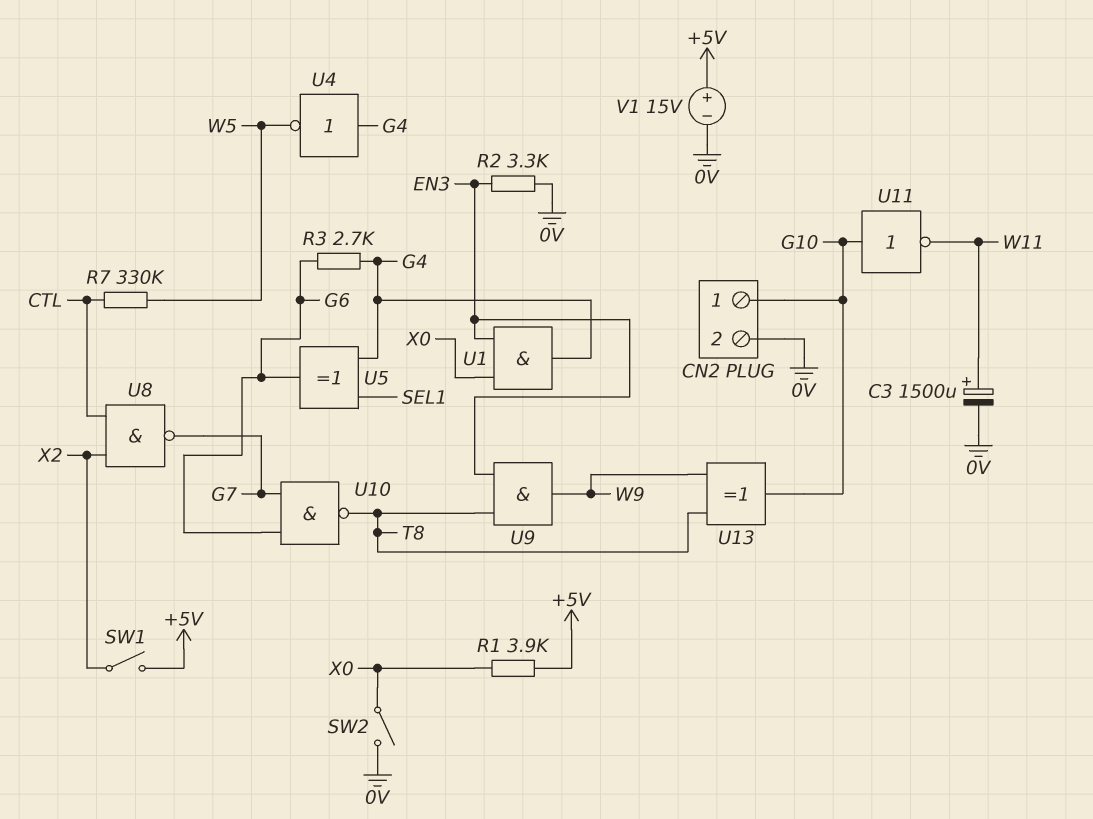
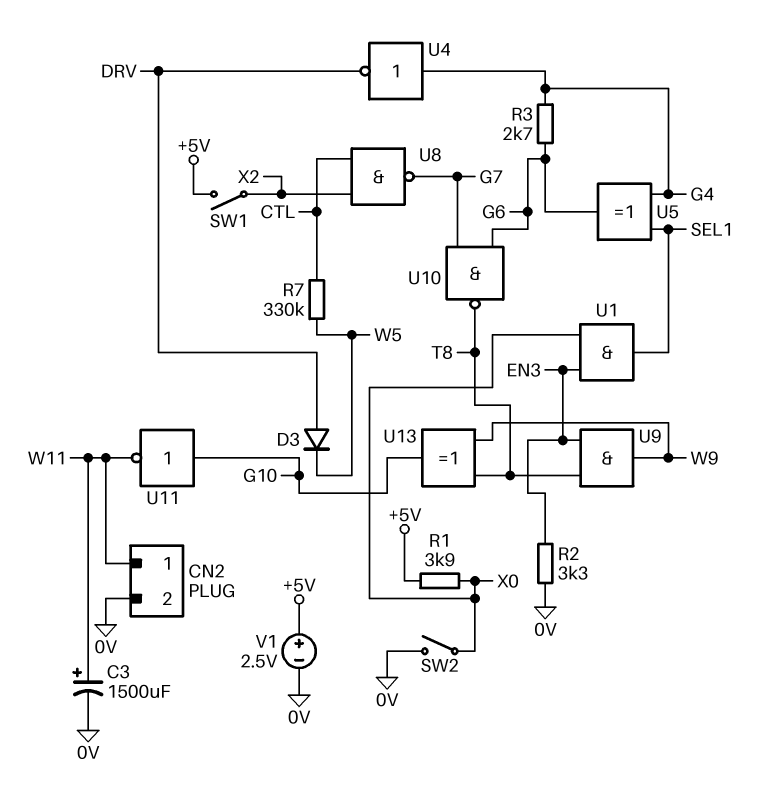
CN2 pin 1: G10 -> W11
D3: none -> diode (A DRV, K W5)
U1: AND (in EN3, in X0, out G4) -> AND (in EN3, in X0, out SEL1)
U4: NOT (in G4, out W5) -> NOT (in G4, out DRV)
V1: 15V (plus +5V, minus 0V) -> 2.5V (plus +5V, minus 0V)

